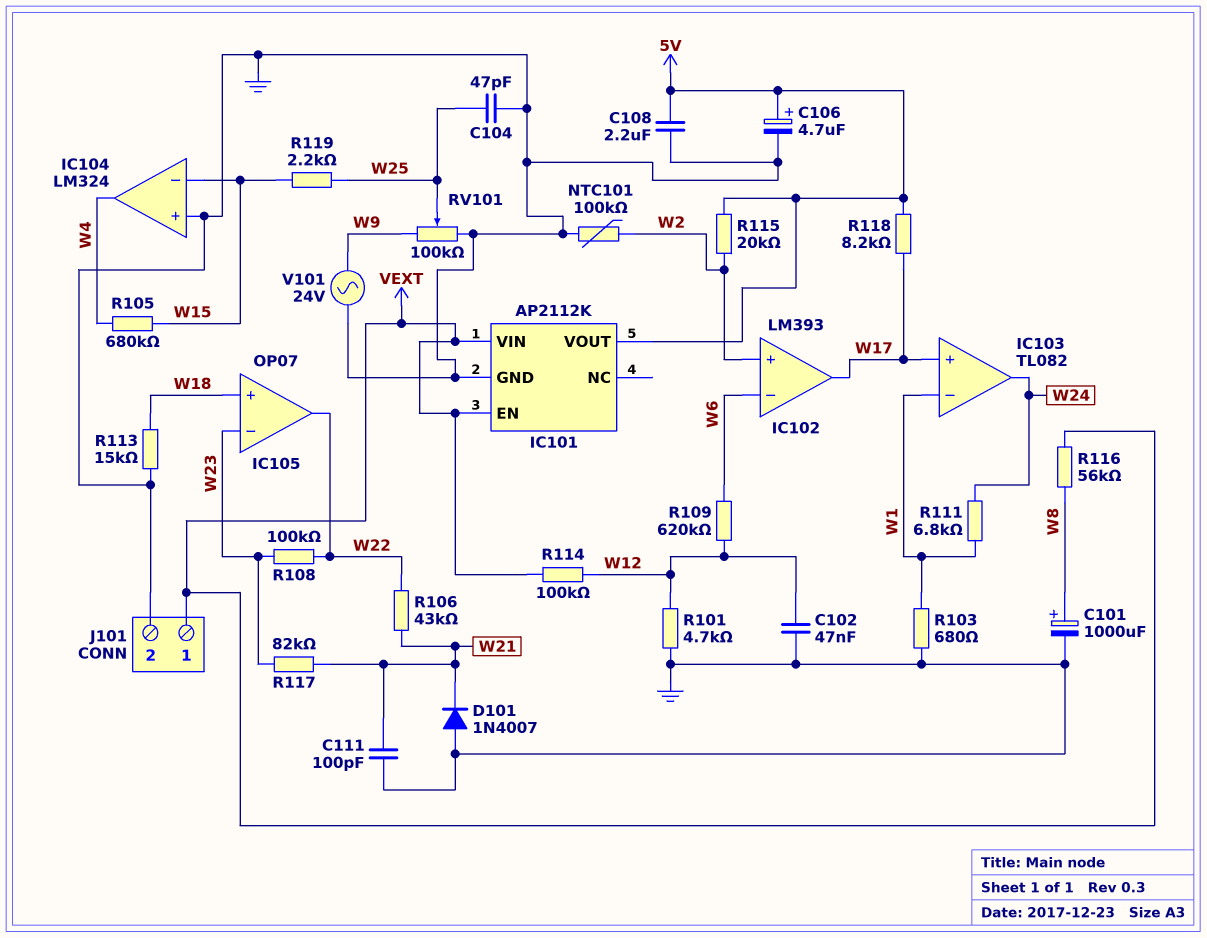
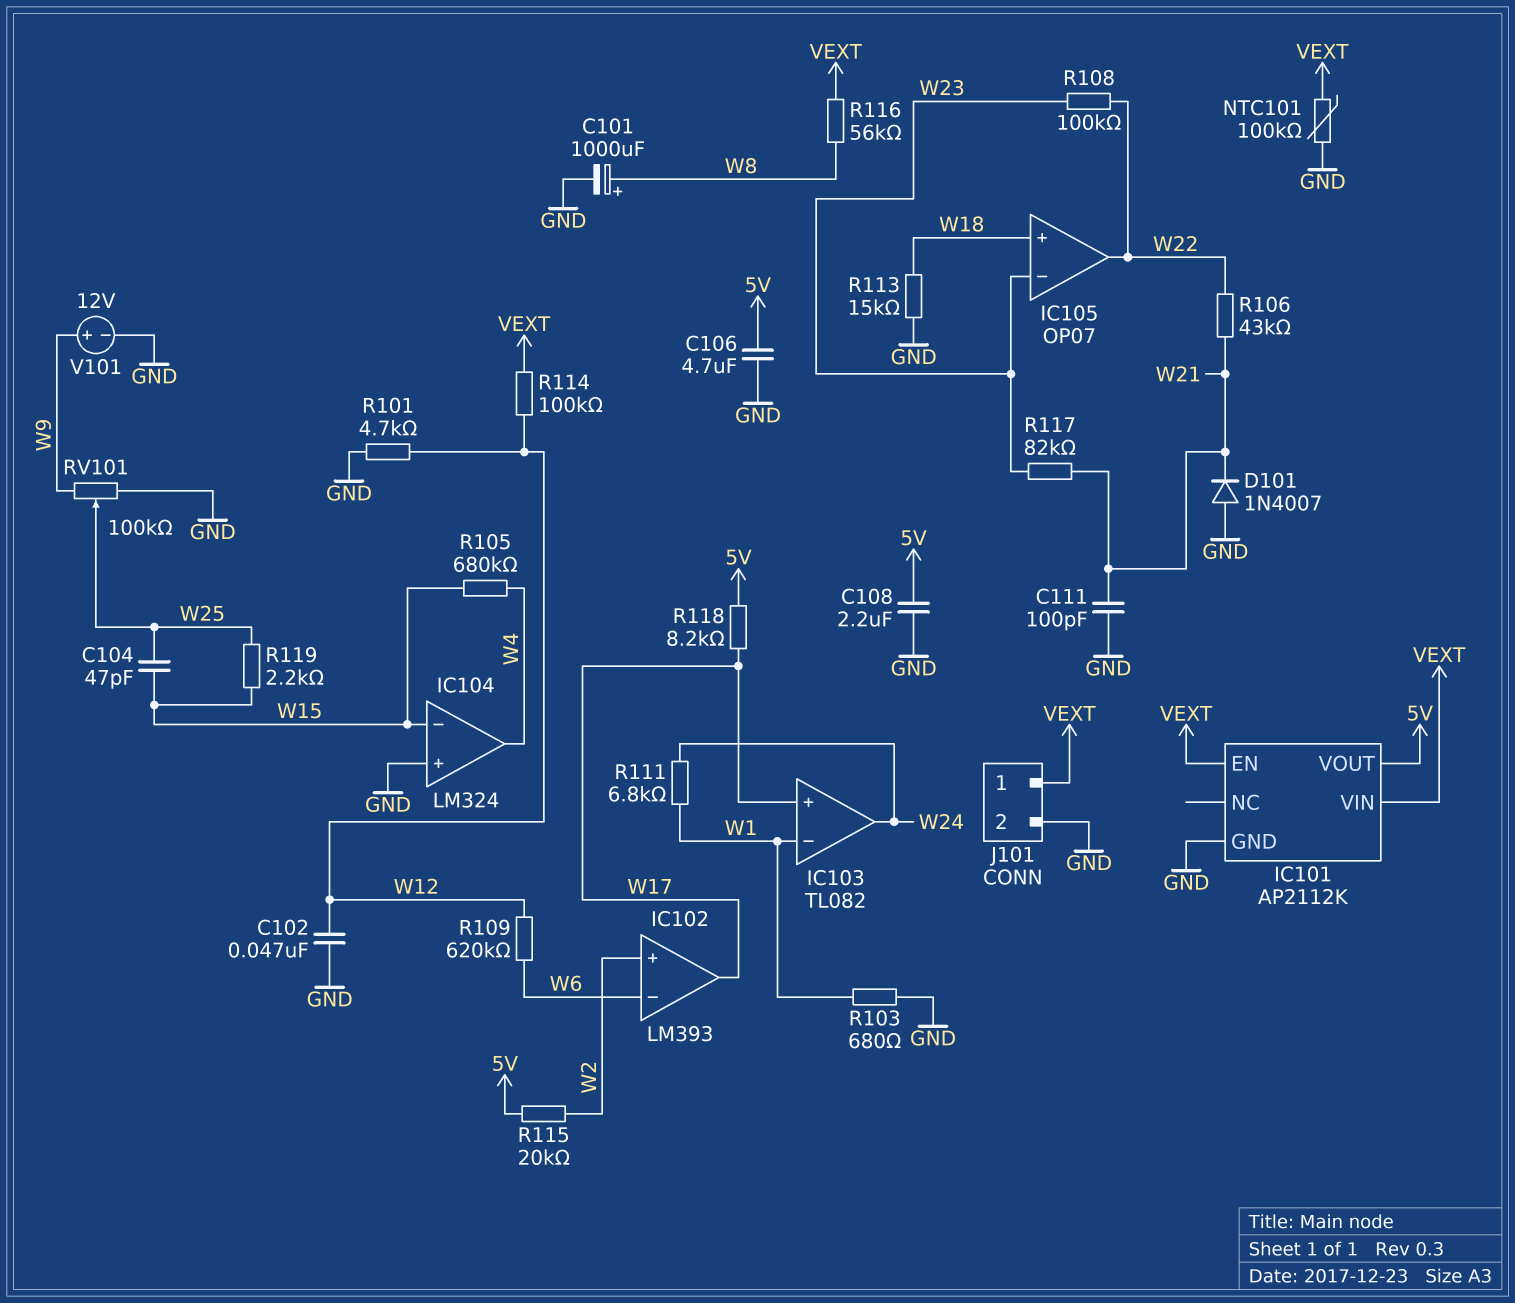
C104: 47pF (GND, W25) -> 47pF (W15, W25)
C106: 4.7uF (plus 5V, minus GND) -> 4.7uF (5V, GND)
NTC101: 100k (GND, W2) -> 100k (GND, VEXT)
V101: AC 24V (GND, W9) -> 12V (plus W9, minus GND)

